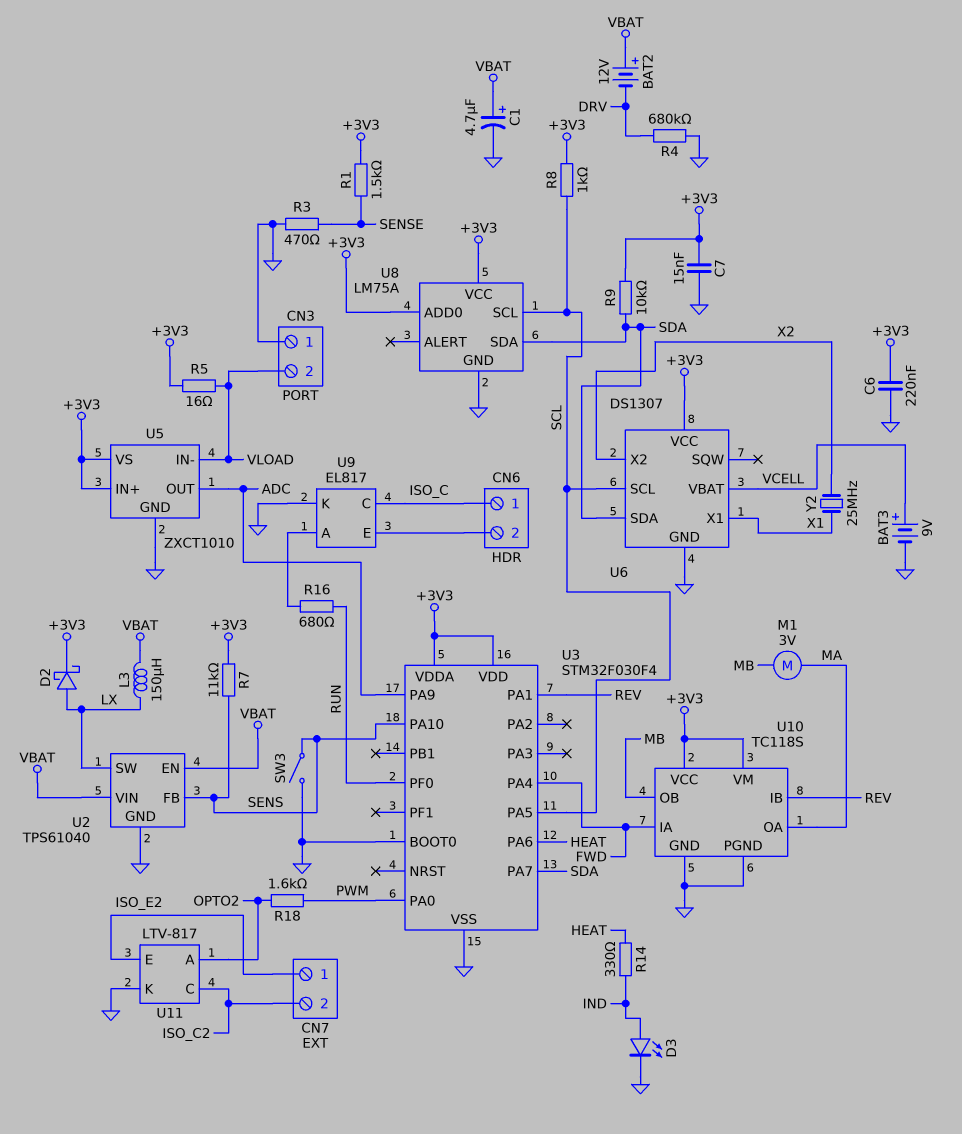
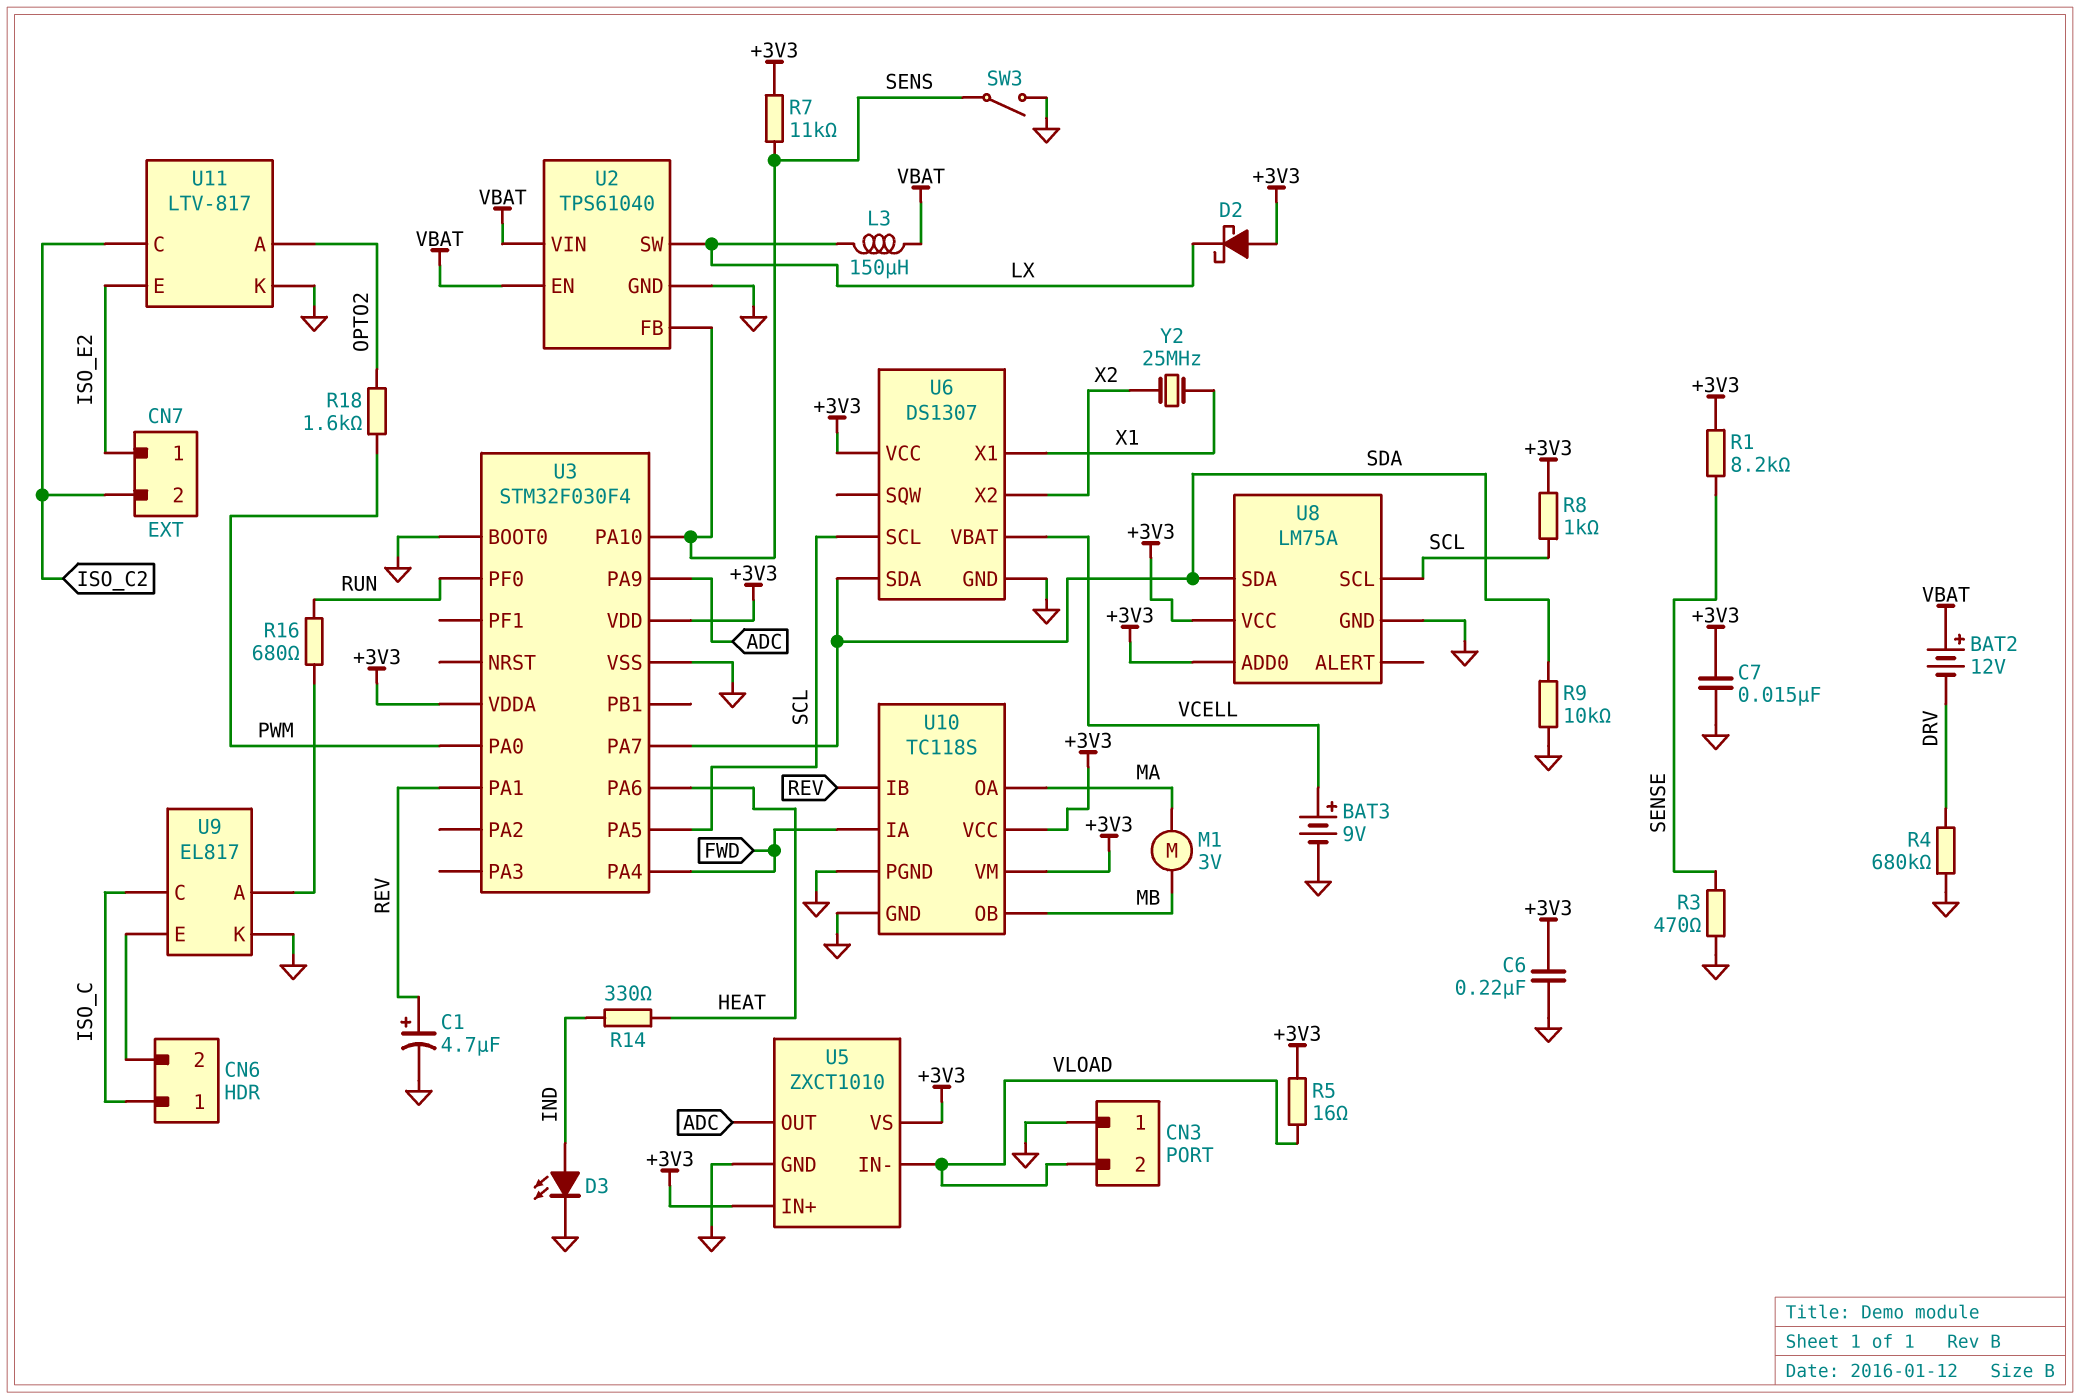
C1: 4.7uF (plus VBAT, minus GND) -> 4.7uF (plus REV, minus GND)
D2: schottky (A LX, K +3V3) -> schottky (A +3V3, K LX)
R1: 1.5k (+3V3, SENSE) -> 8.2k (+3V3, SENSE)
R9: 10k (+3V3, SDA) -> 10k (GND, SDA)

